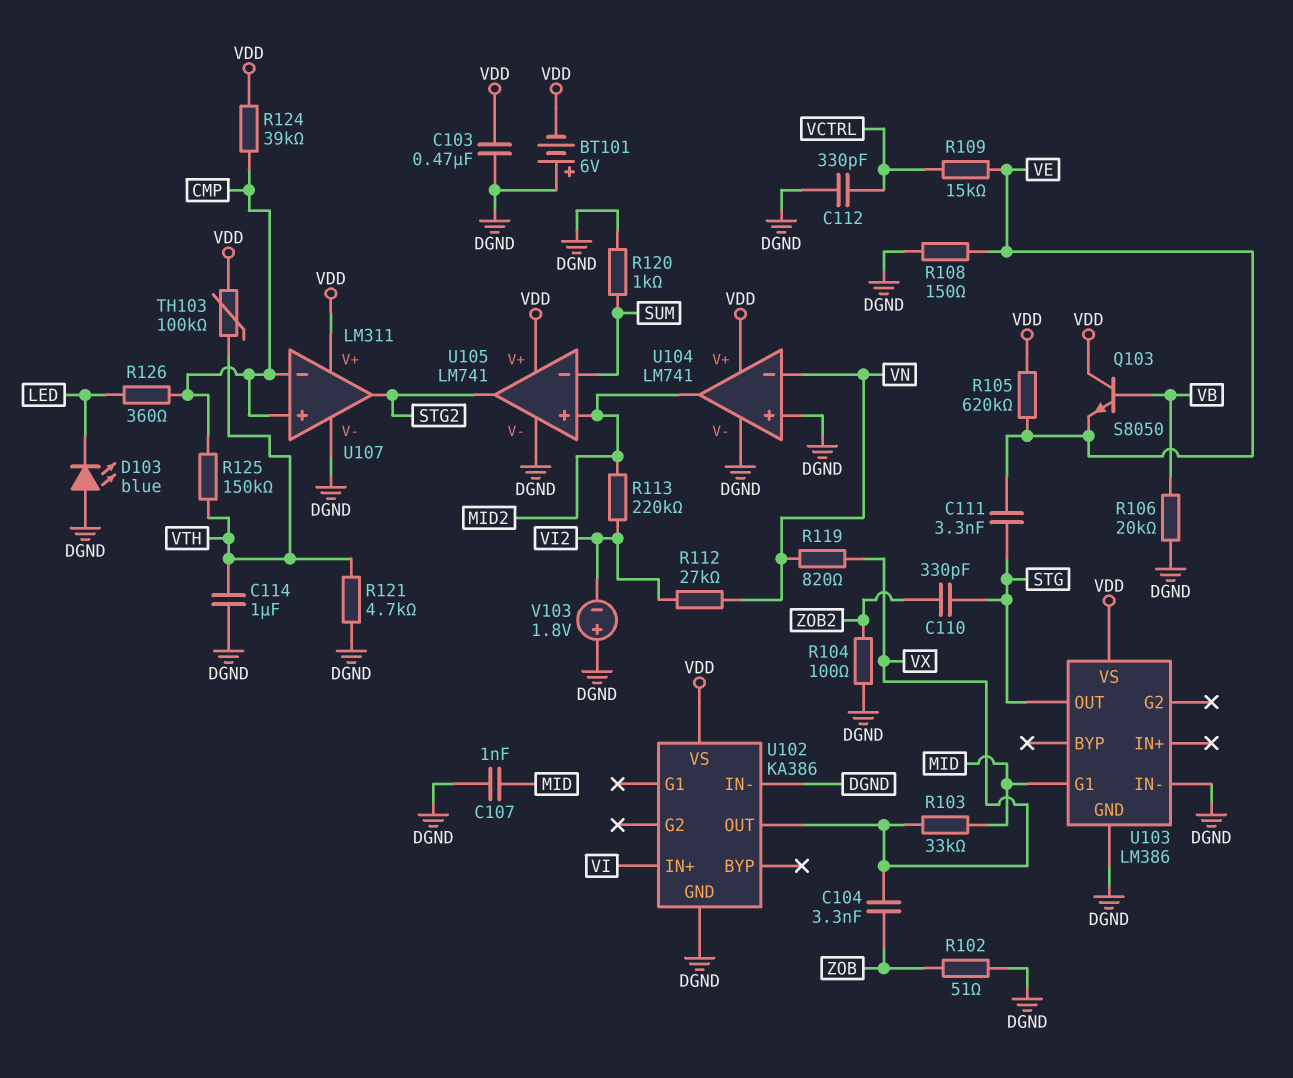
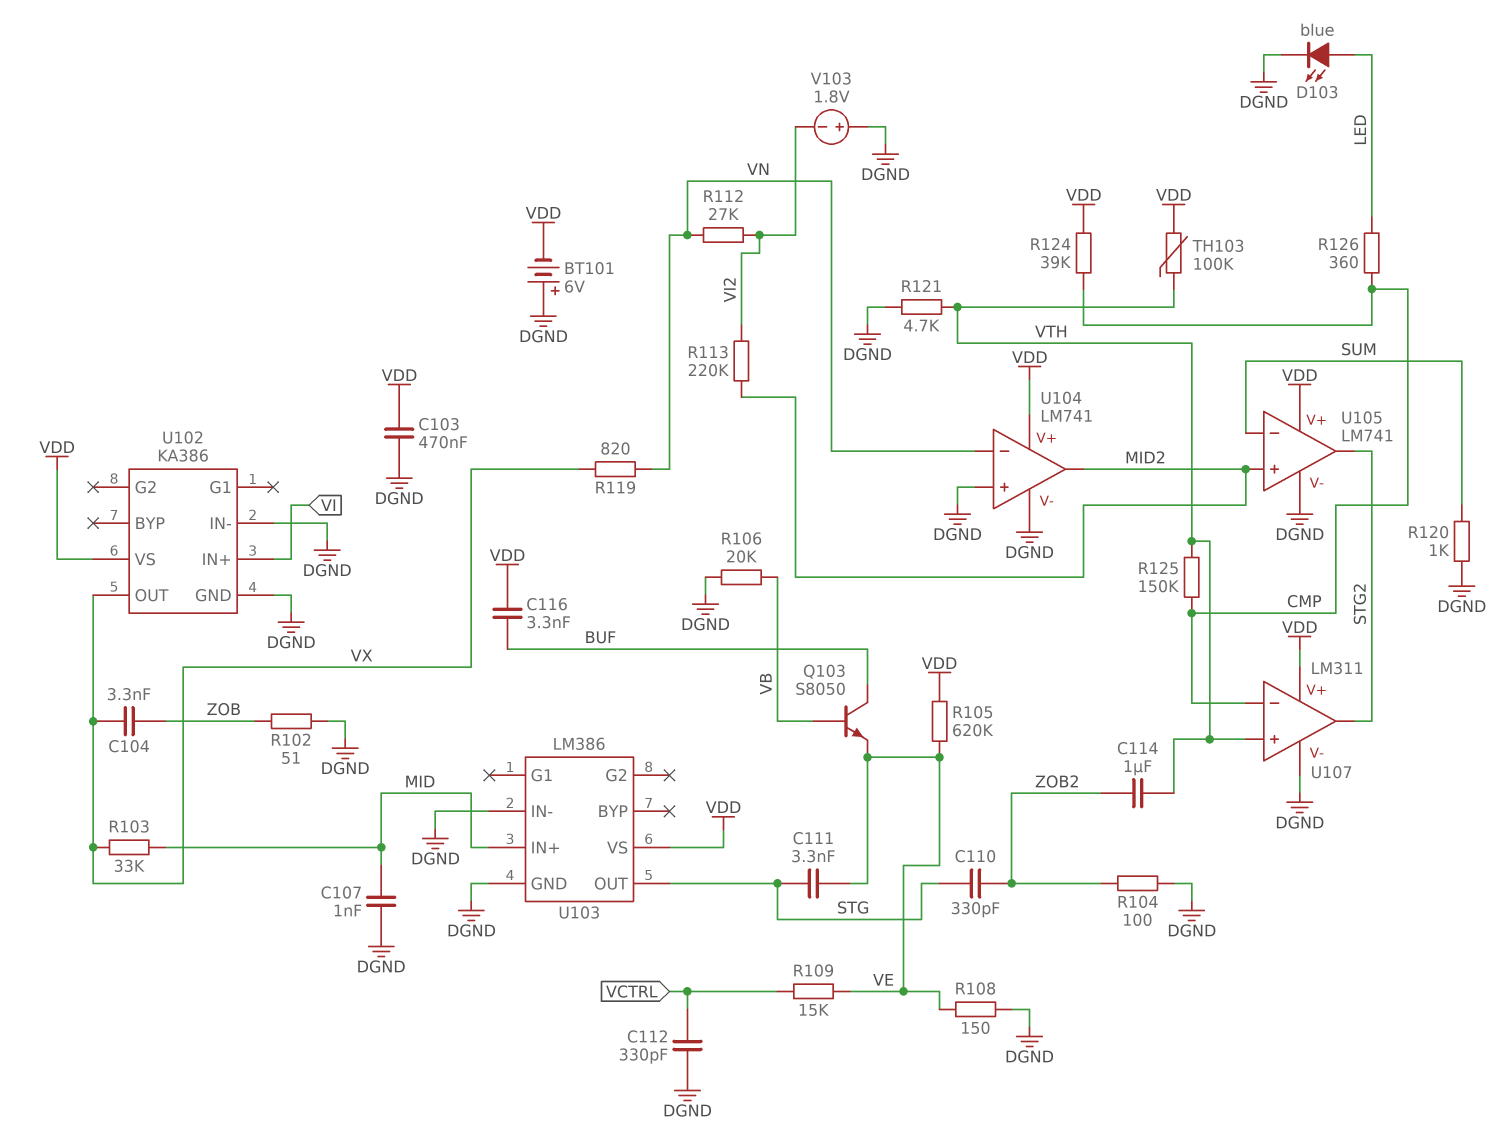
C114: 1uF (DGND, VTH) -> 1uF (VTH, ZOB2)
C116: none -> 3.3nF (BUF, VDD)
D103: LED blue (A DGND, K LED) -> LED blue (A LED, K DGND)
Q103: NPN S8050 (B VB, C VDD, E VE) -> NPN S8050 (B VB, C BUF, E VE)
U103 pin G1: MID -> none
U103 pin IN+: none -> MID
U107 pin in+: CMP -> VTH

